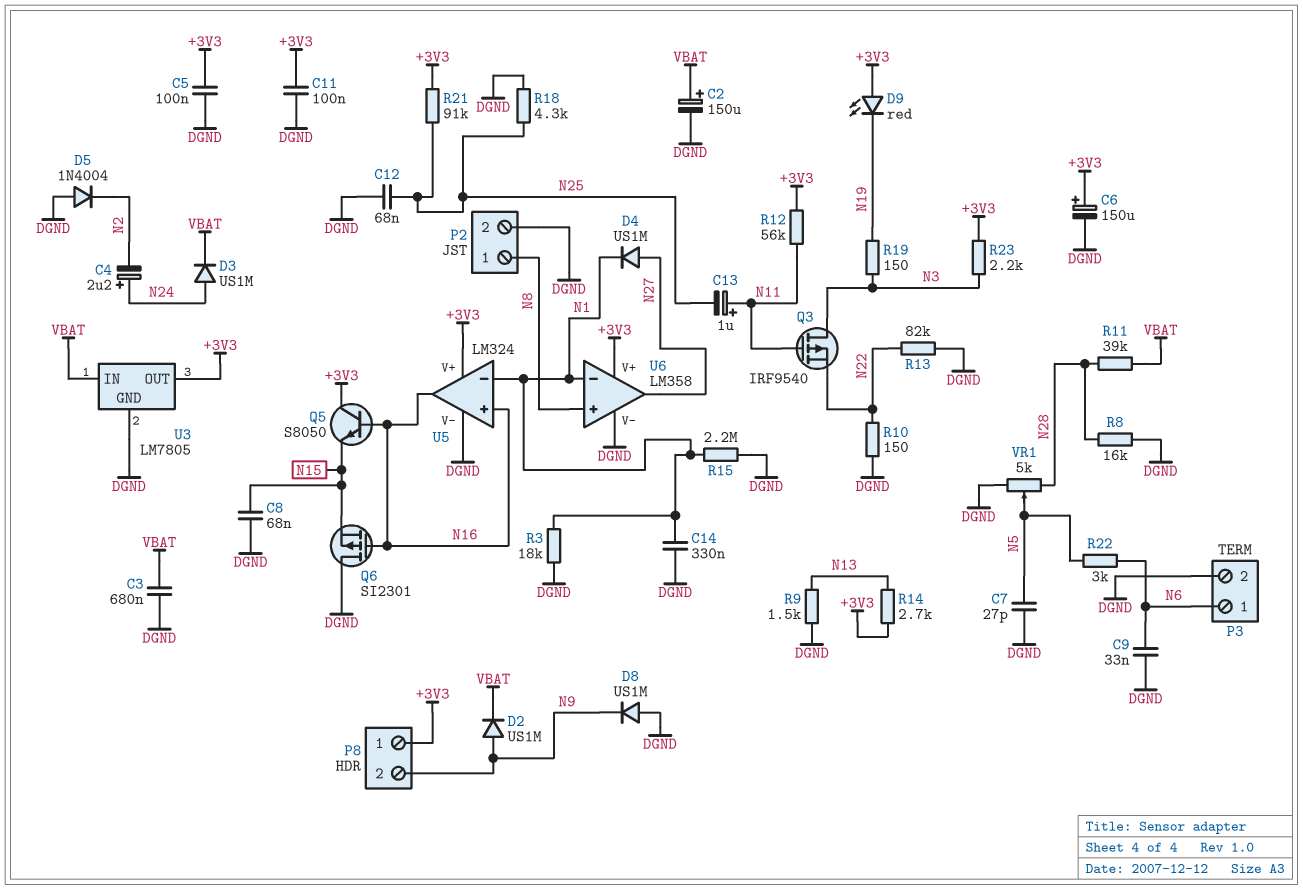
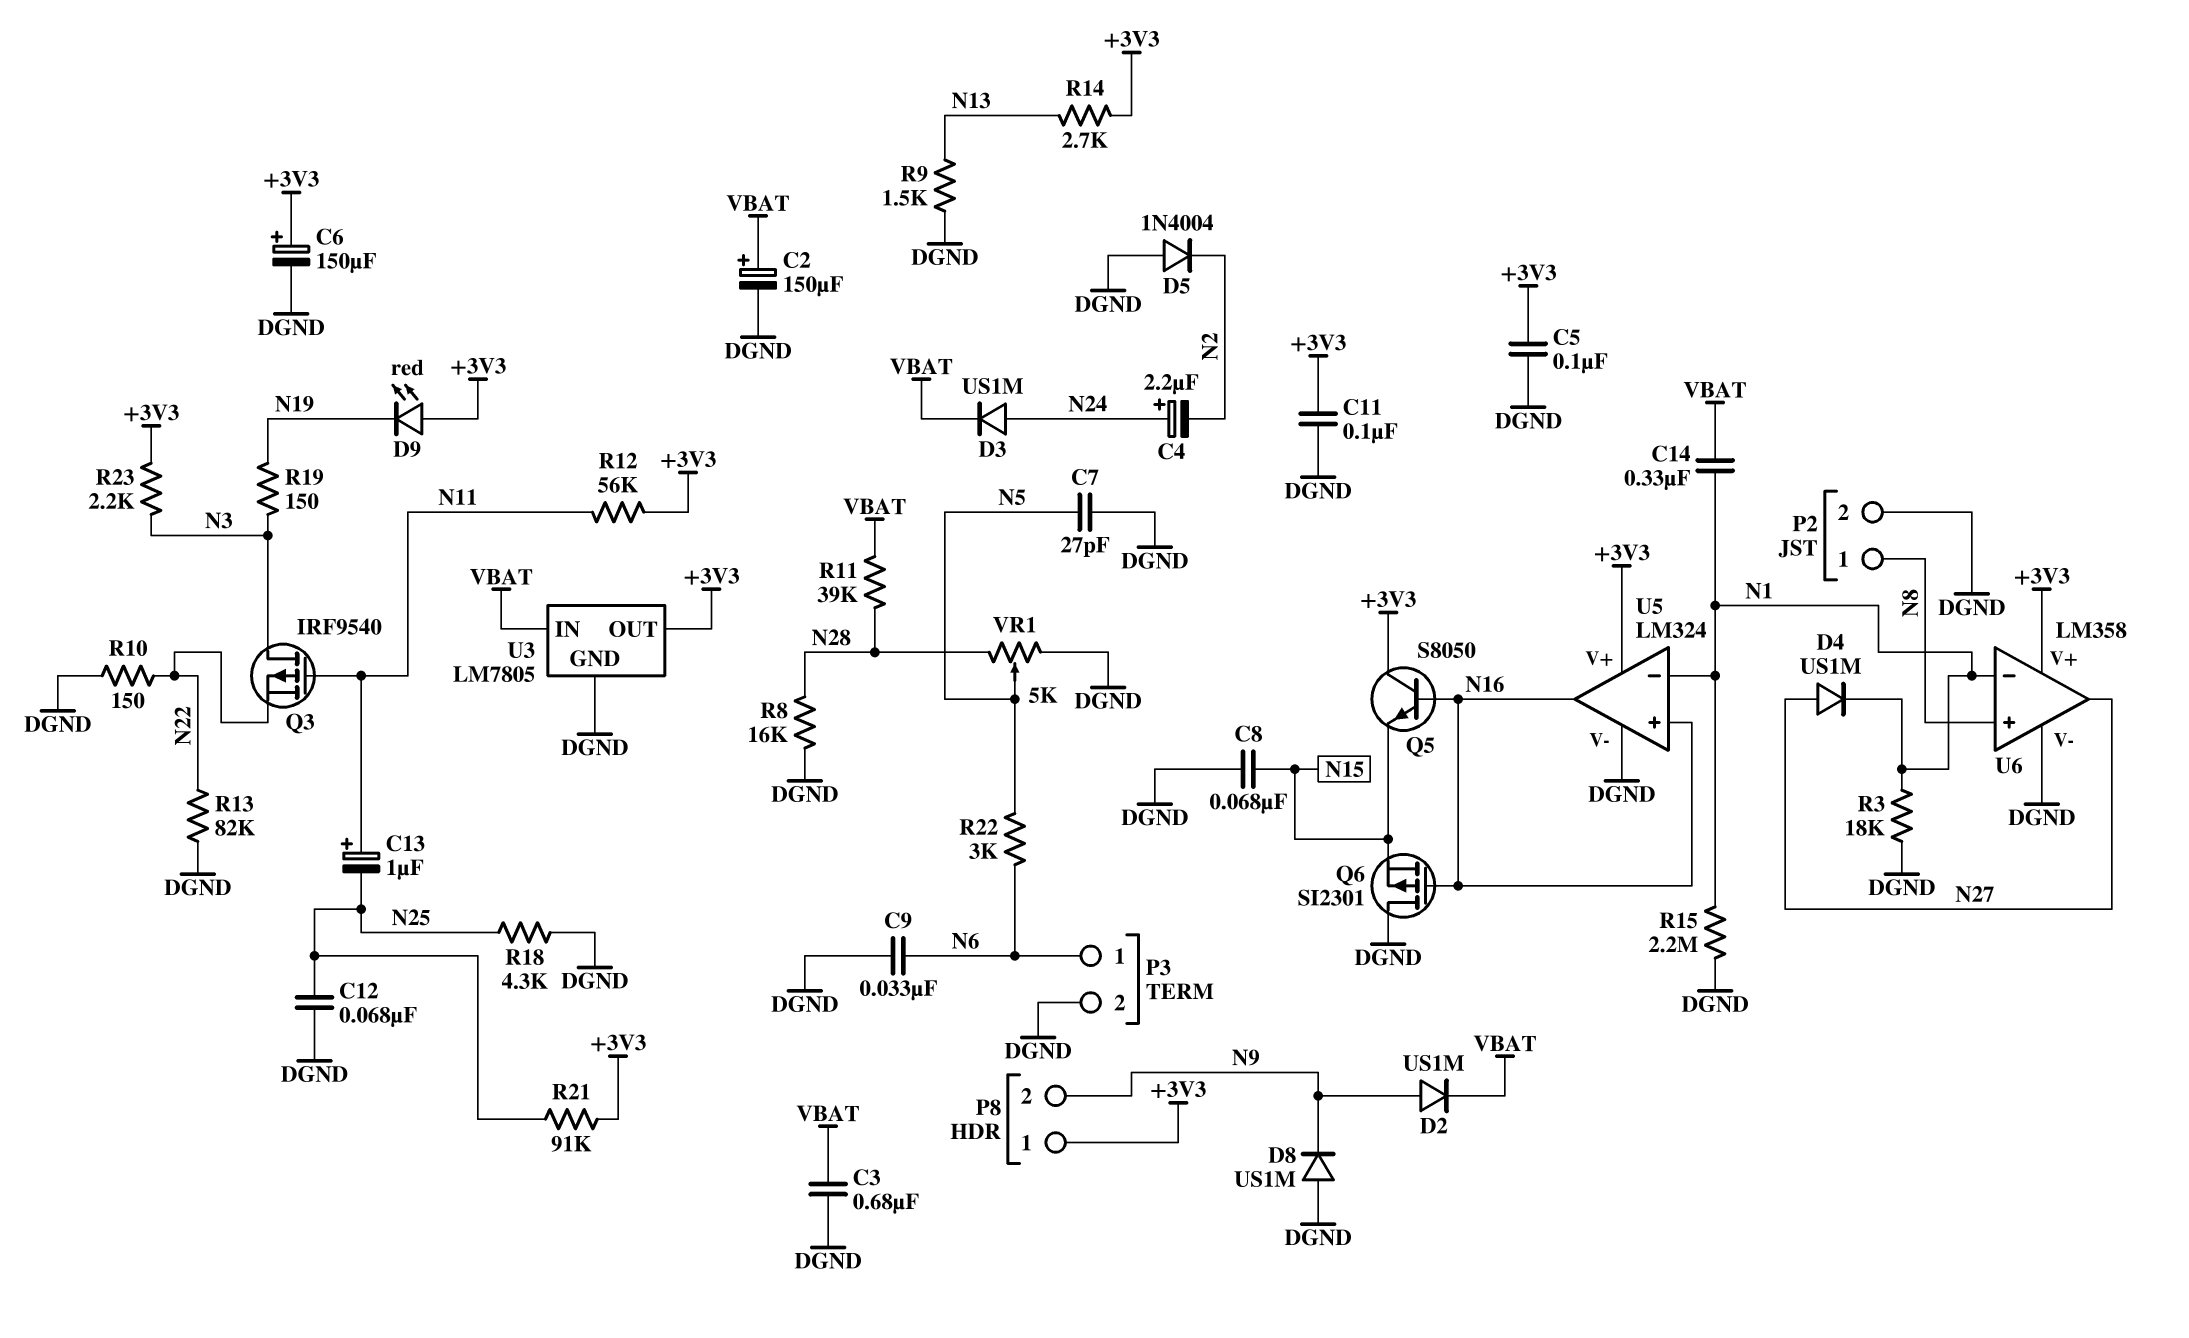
C14: 330nF (DGND, N1) -> 330nF (N1, VBAT)

